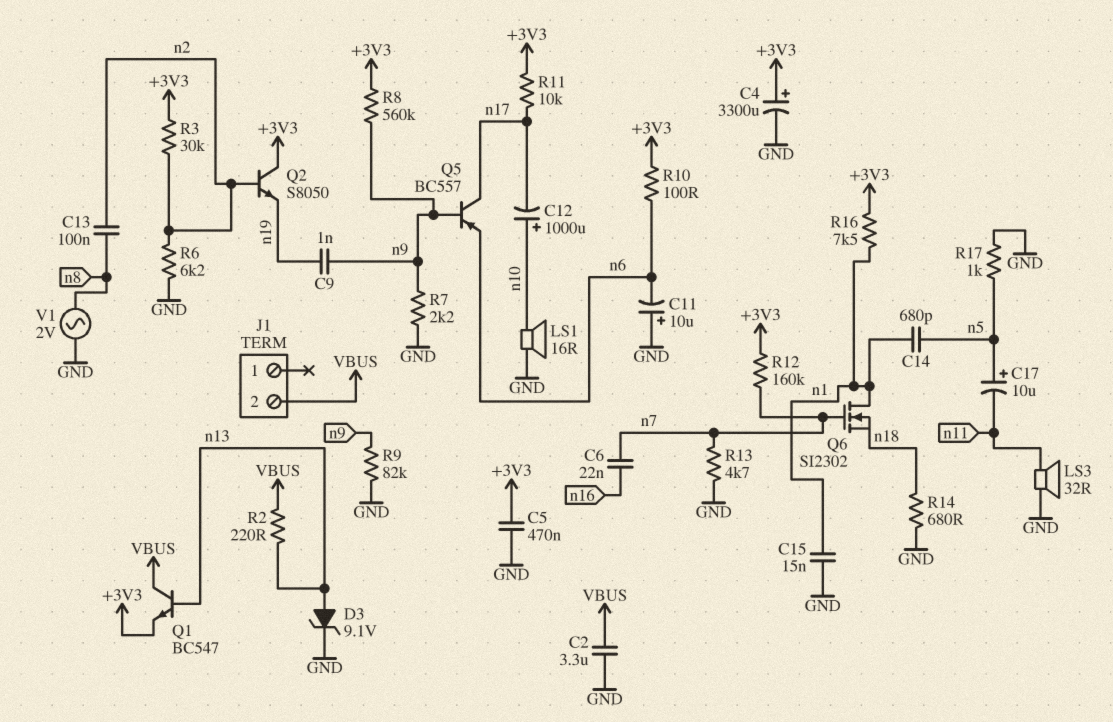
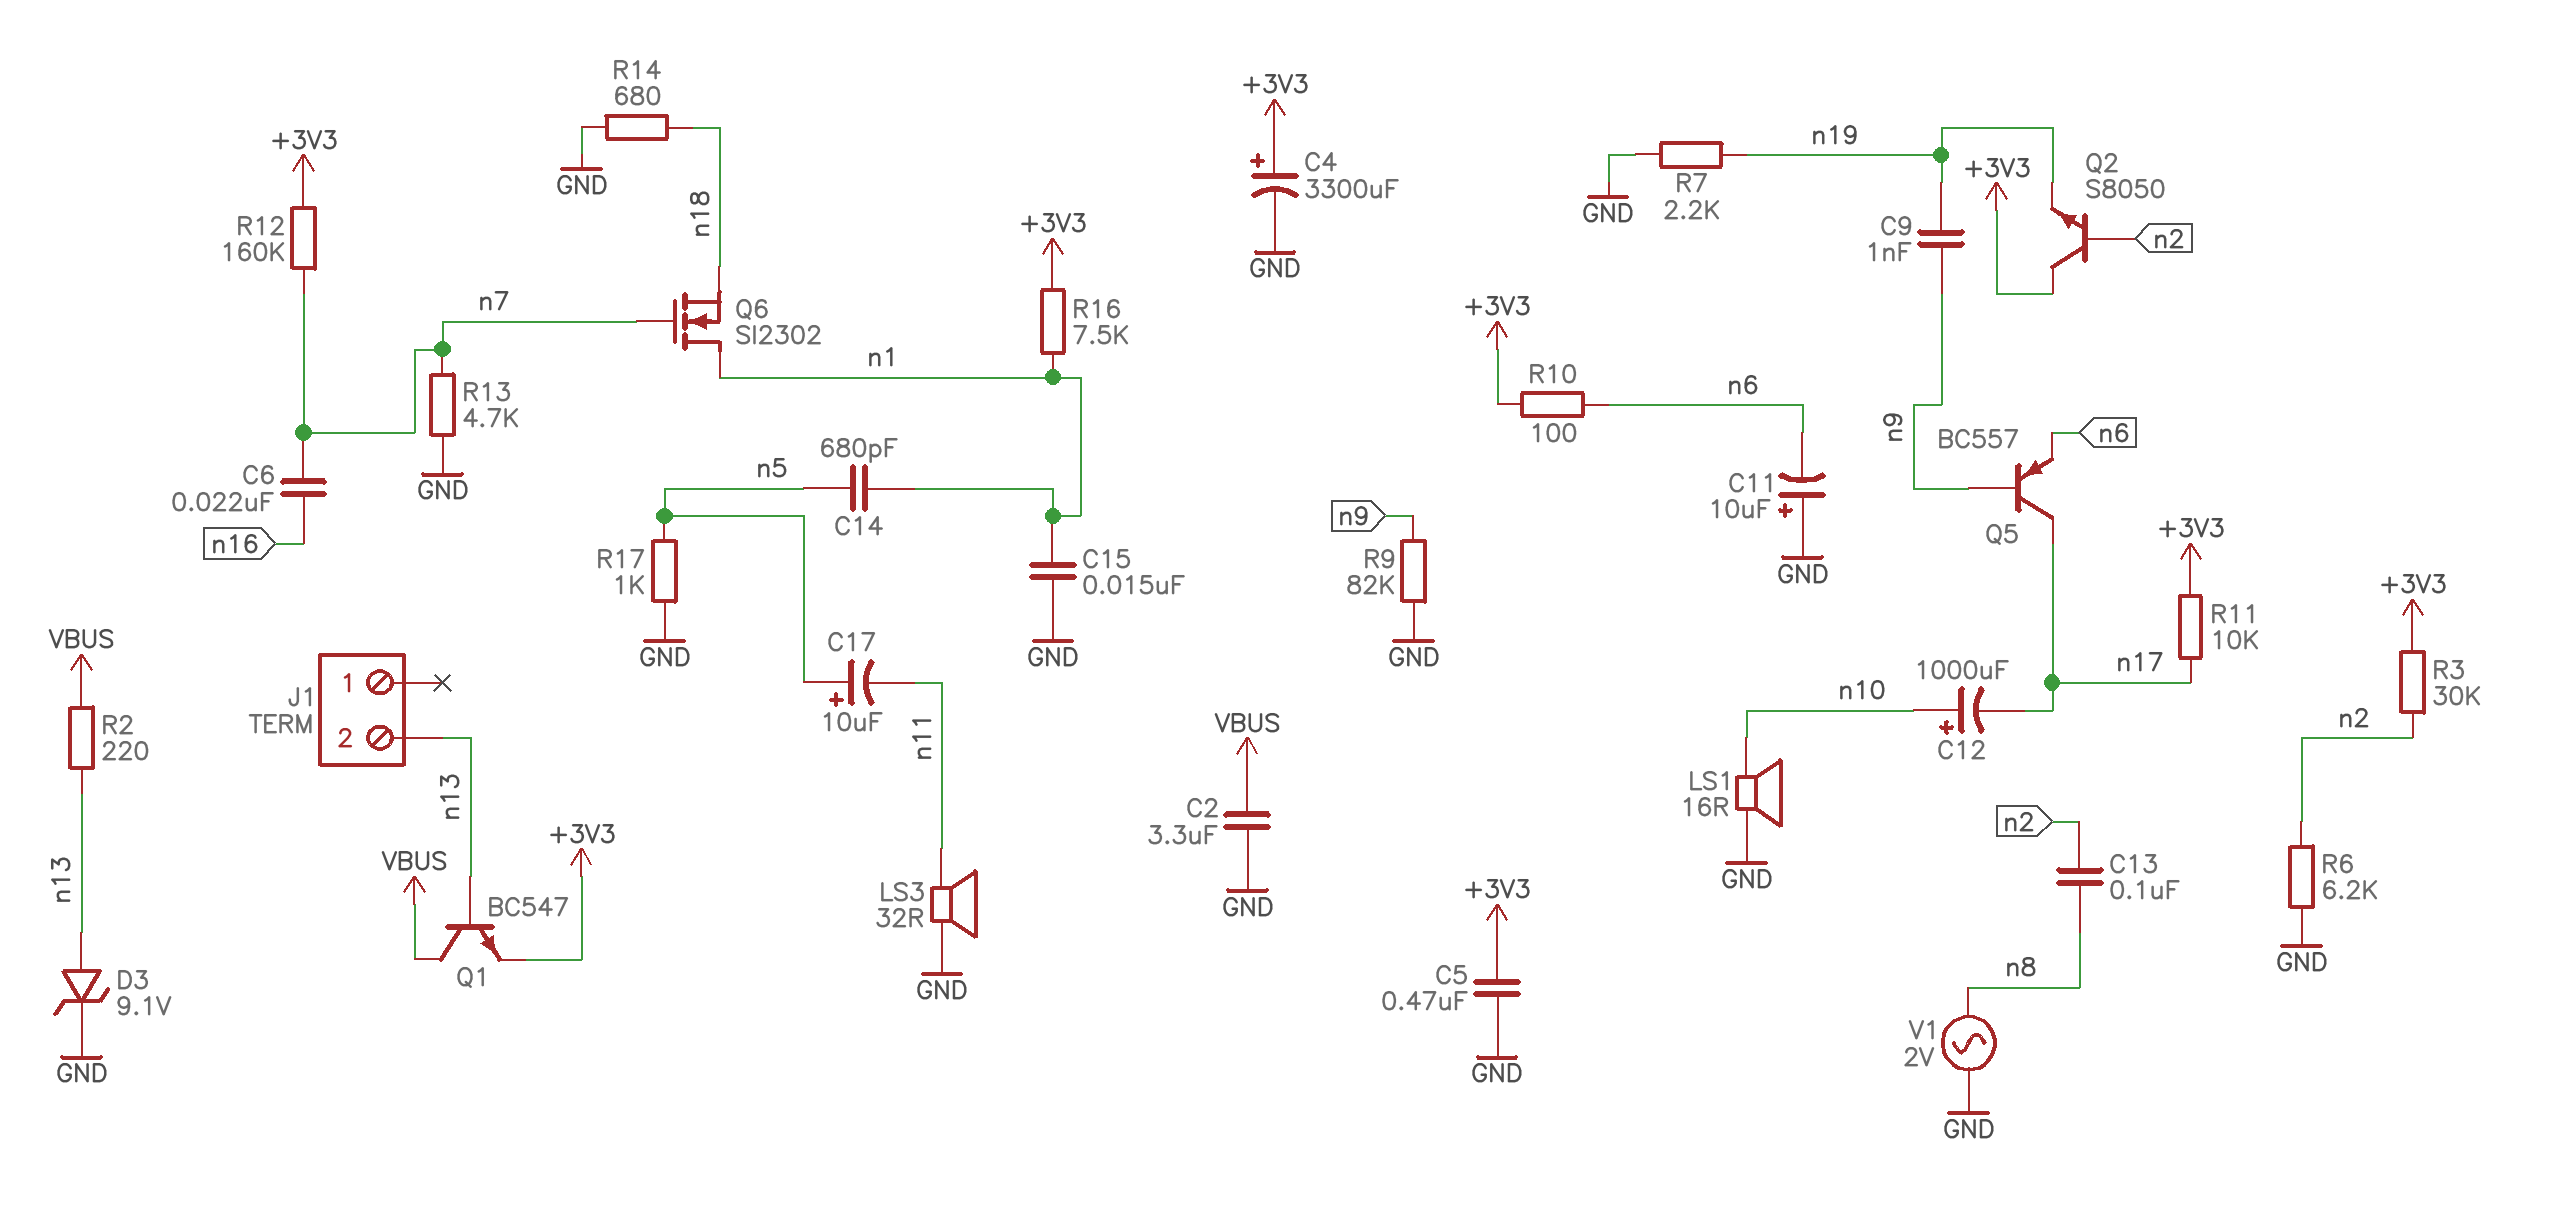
J1 pin 2: VBUS -> n13
R7: 2.2k (GND, n9) -> 2.2k (GND, n19)
R8: 560k (+3V3, n9) -> none

